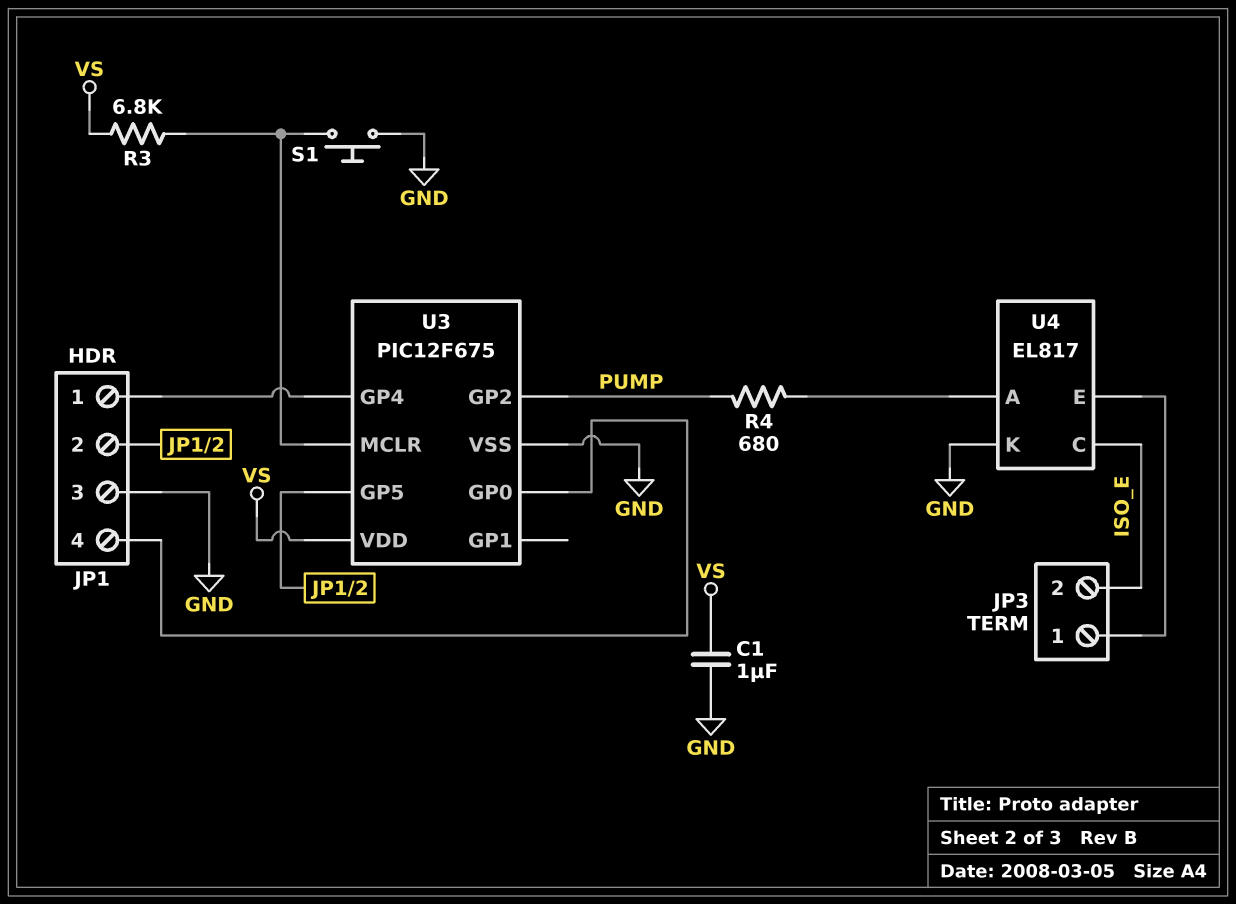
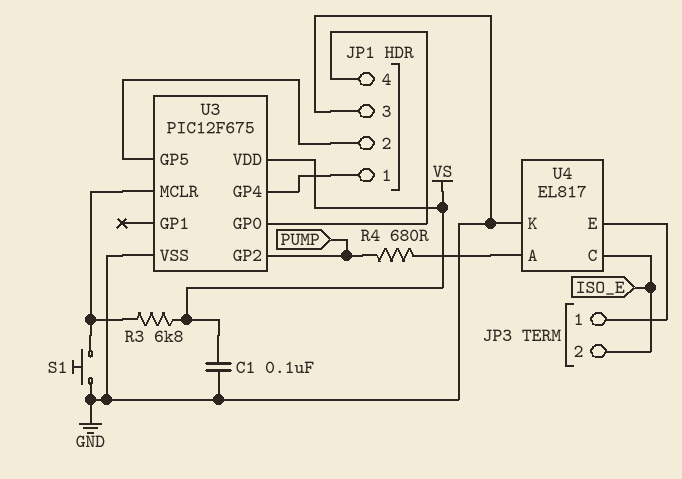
C1: 1uF (GND, VS) -> 100nF (GND, VS)

